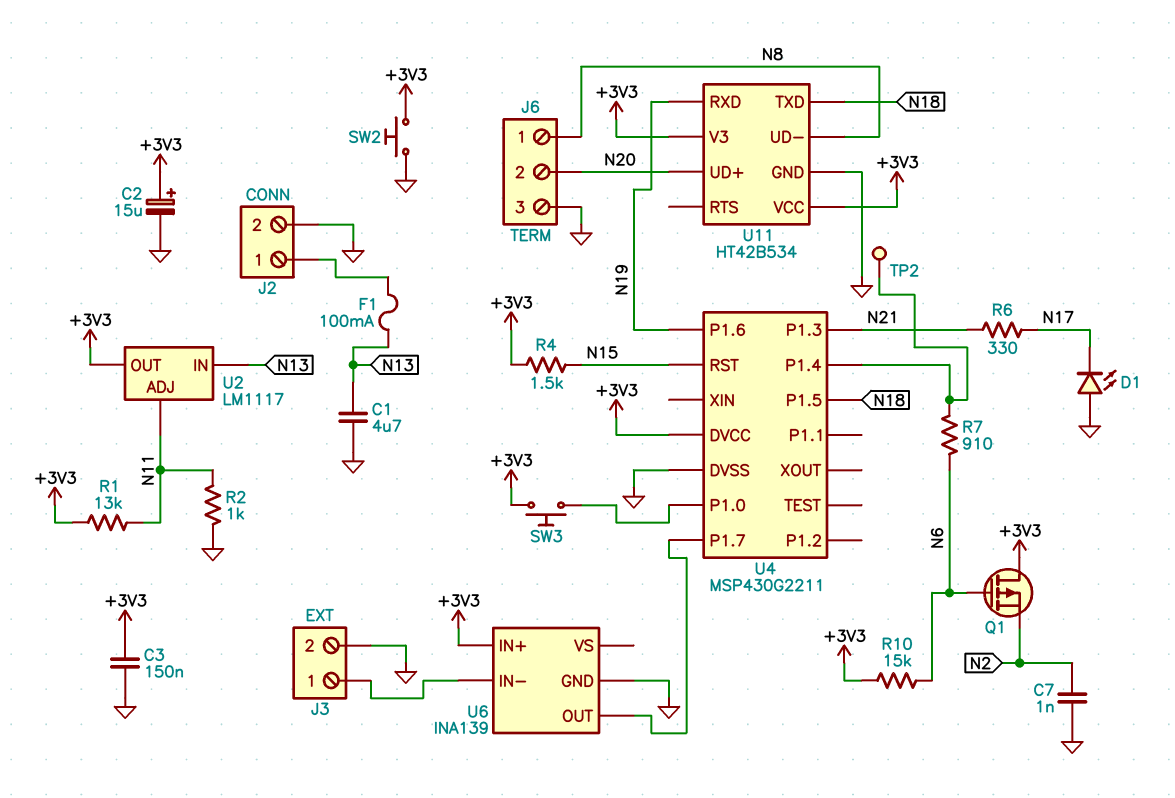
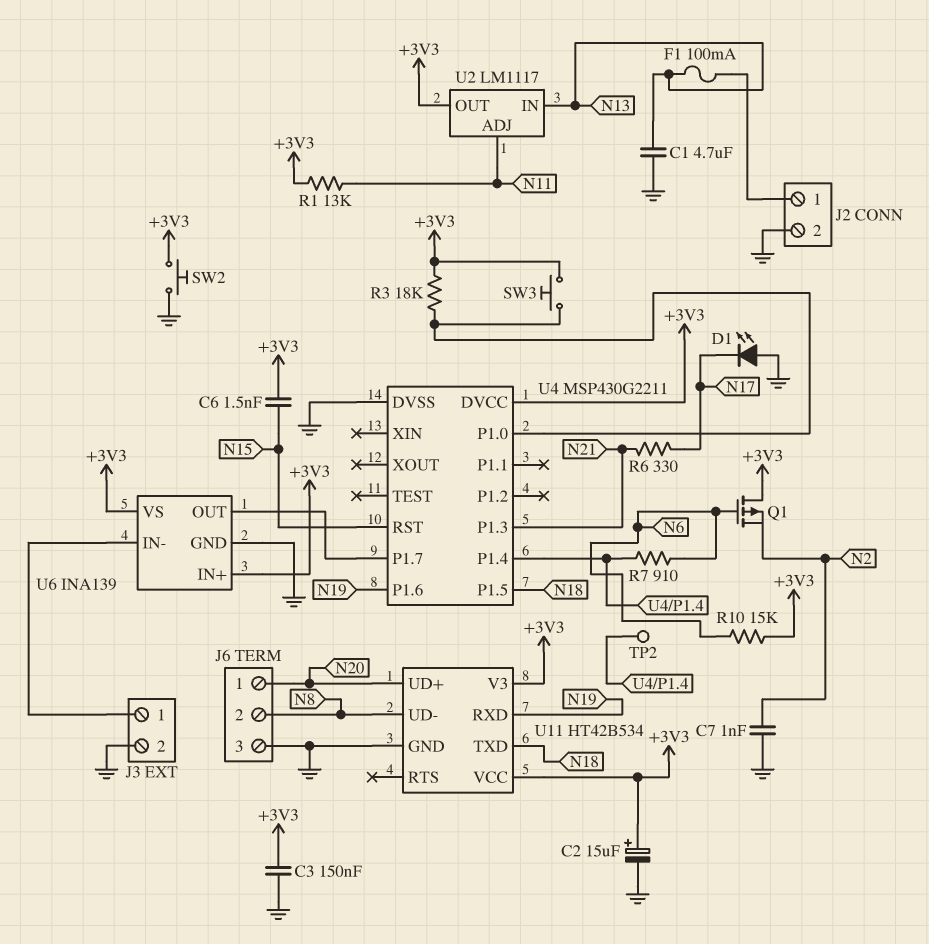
C6: none -> 1.5nF (+3V3, N15)
J6 pin 1: N8 -> N20
J6 pin 2: N20 -> N8
R2: 1k (GND, N11) -> none
R3: none -> 18k (+3V3, U4/P1.0)
R4: 1.5k (+3V3, N15) -> none
U6 pin VS: none -> +3V3

